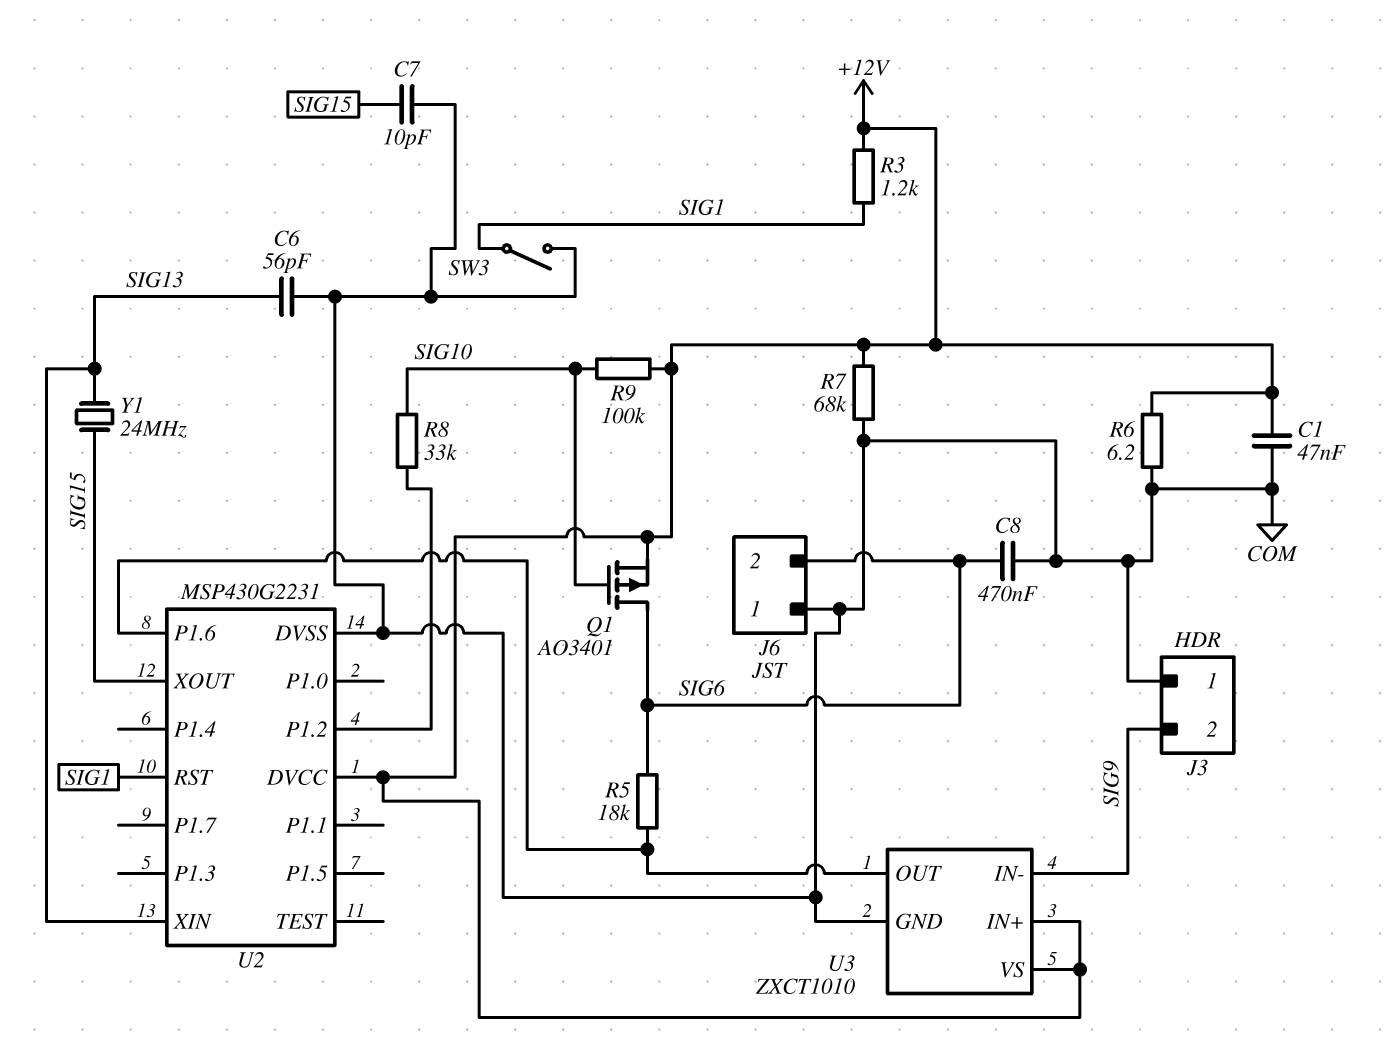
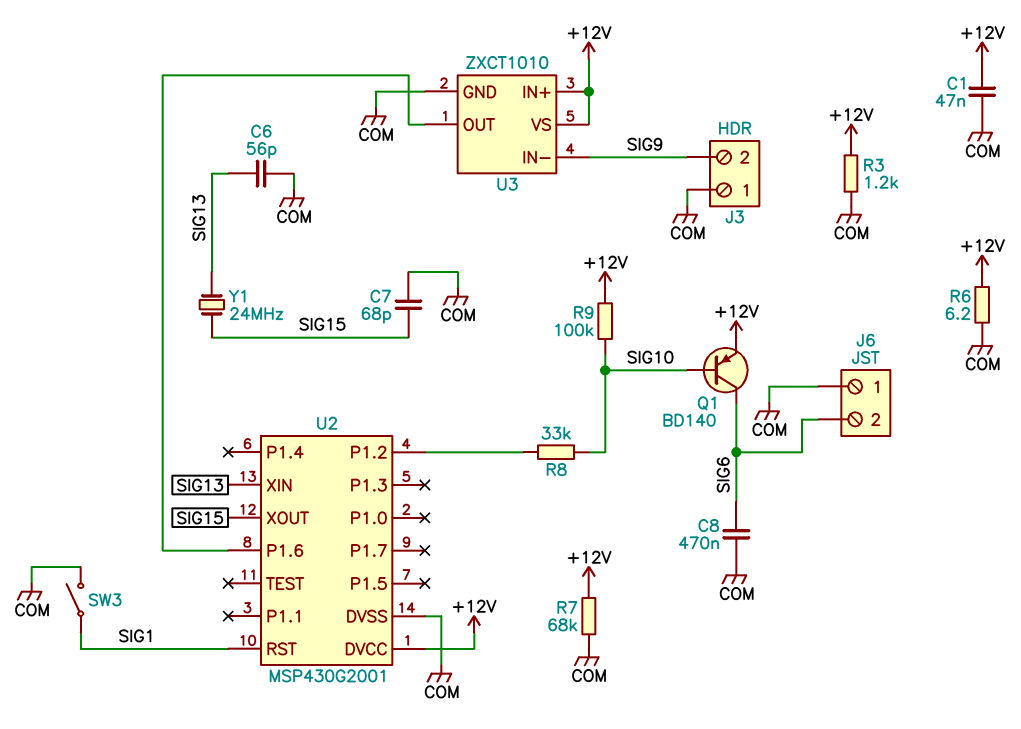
C7: 10pF (COM, SIG15) -> 68pF (COM, SIG15)
Q1: PMOS AO3401 (G SIG10, D SIG6, S +12V) -> PNP BD140 (B SIG10, C SIG6, E +12V)
R3: 1.2k (+12V, SIG1) -> 1.2k (+12V, COM)
R5: 18k (SIG6, U2/P1.6) -> none
U2: MSP430G2231 -> MSP430G2001

